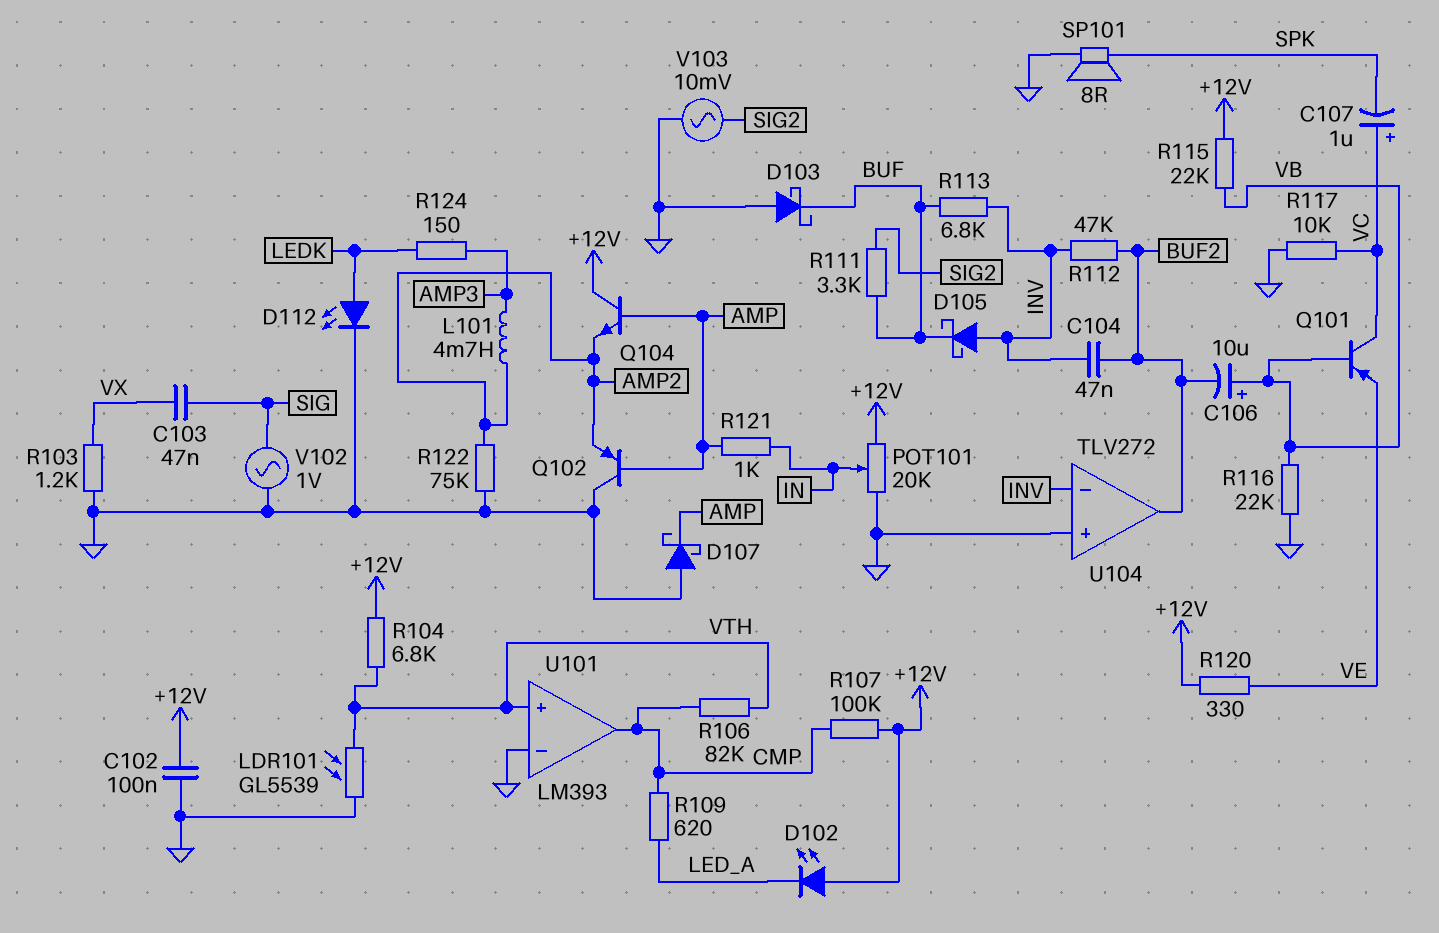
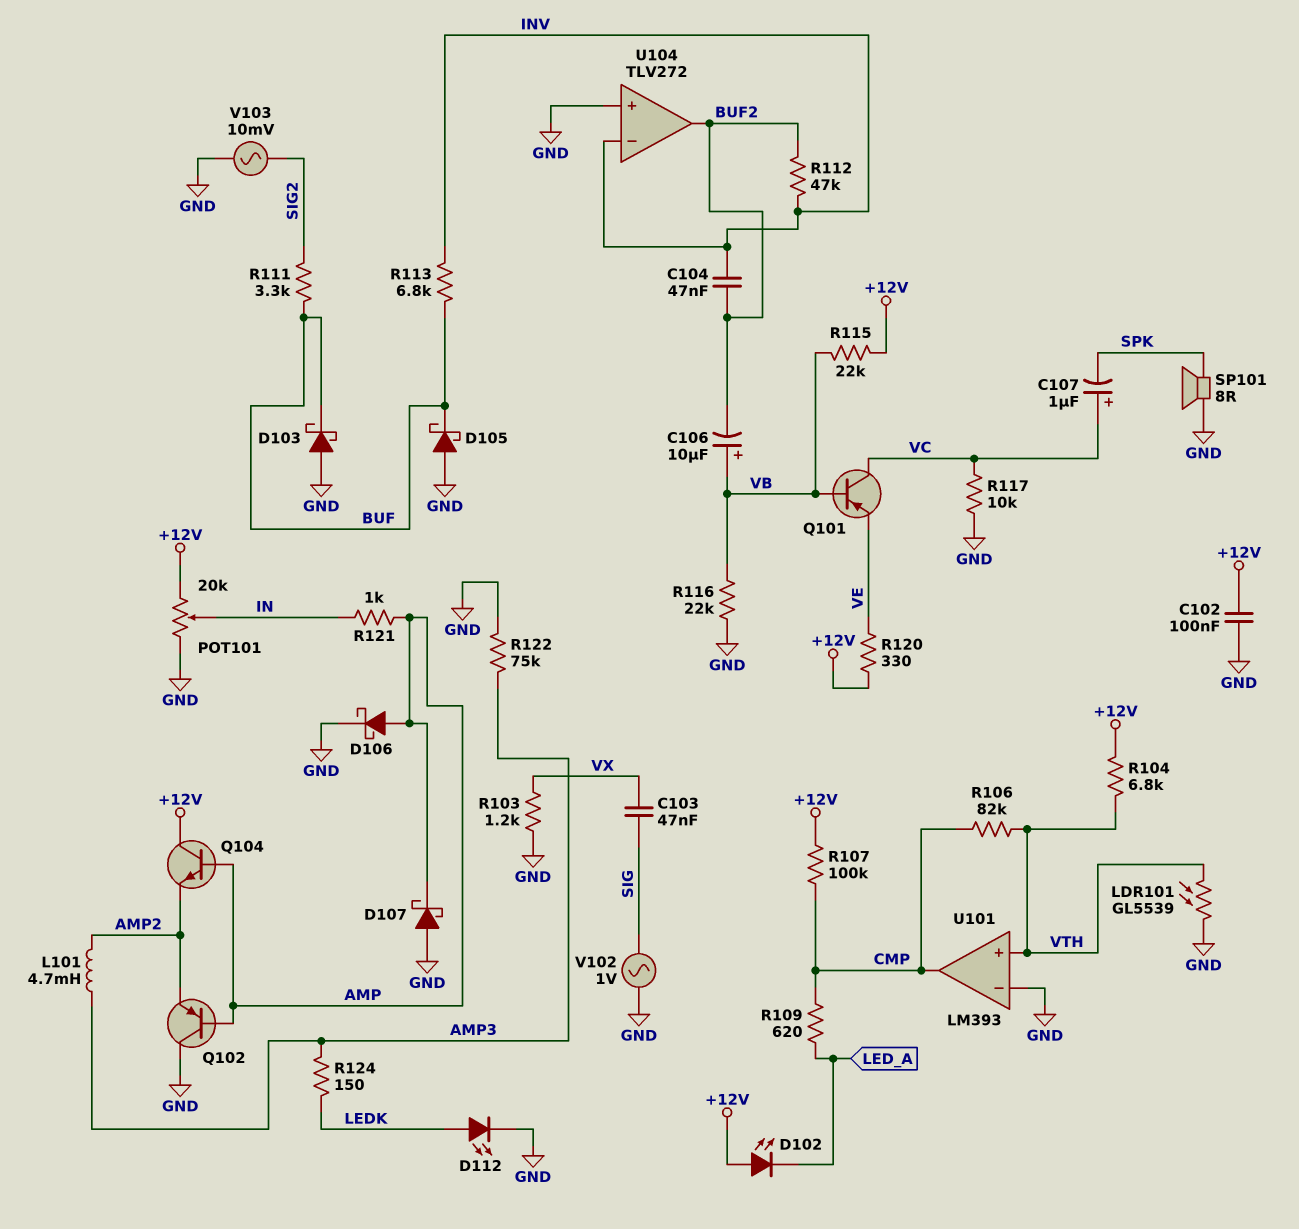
D105: schottky (A INV, K BUF) -> schottky (A GND, K BUF)
D106: none -> schottky (A AMP, K GND)
R122: 75k (AMP2, GND) -> 75k (AMP3, GND)

